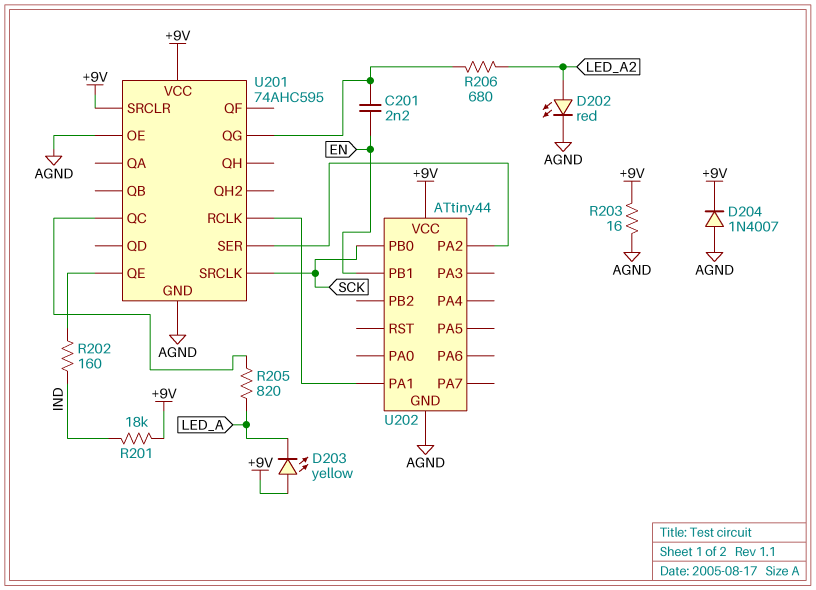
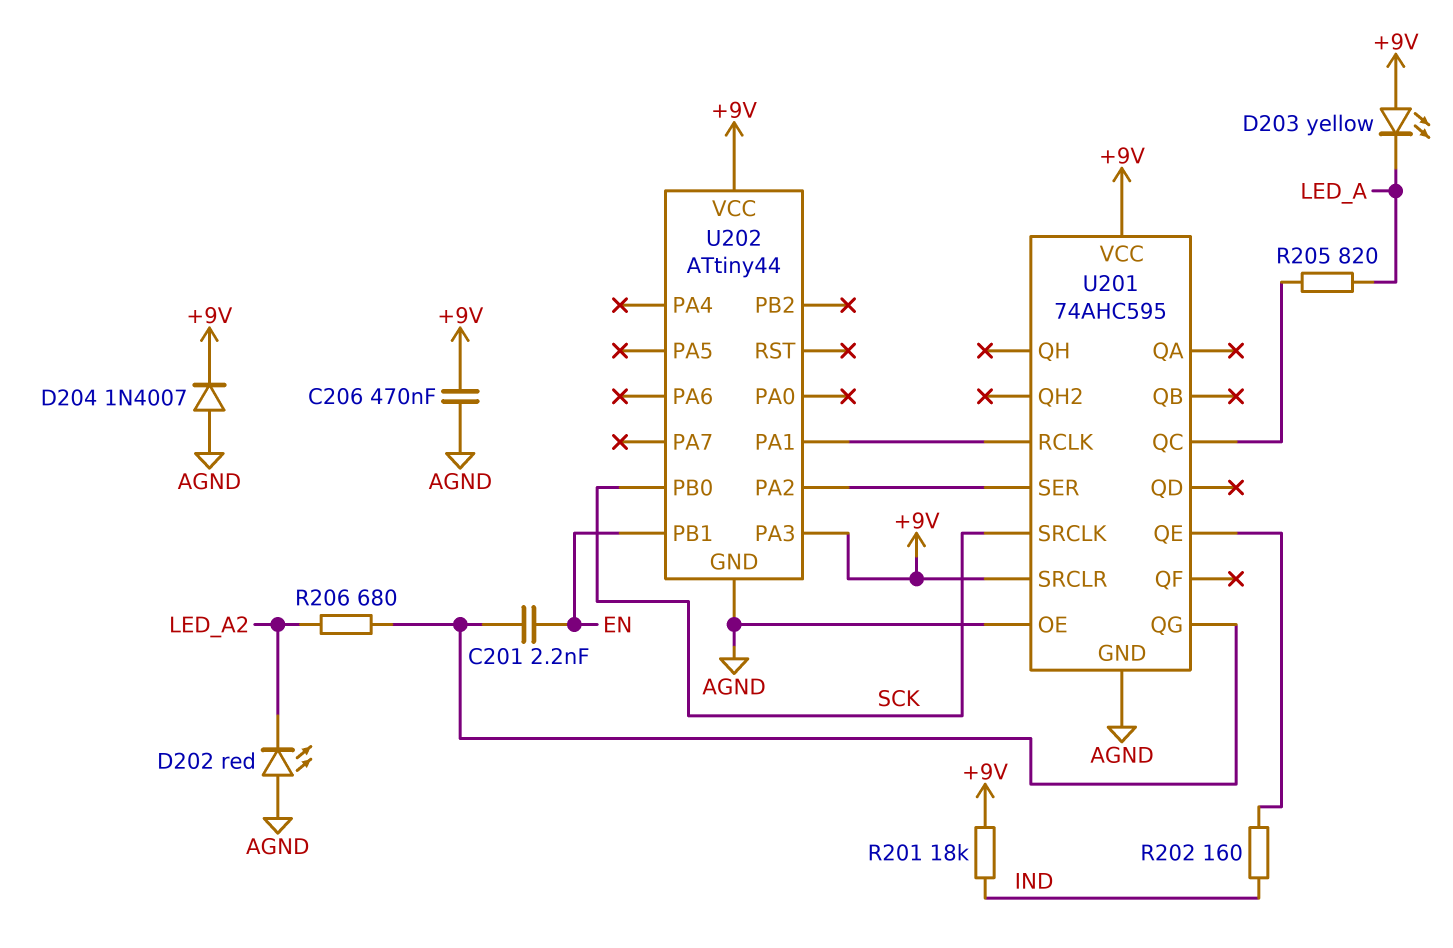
C206: none -> 470nF (+9V, AGND)
D202: LED red (A LED_A2, K AGND) -> LED red (A AGND, K LED_A2)
R203: 16 (+9V, AGND) -> none
U202 pin PA3: none -> +9V

